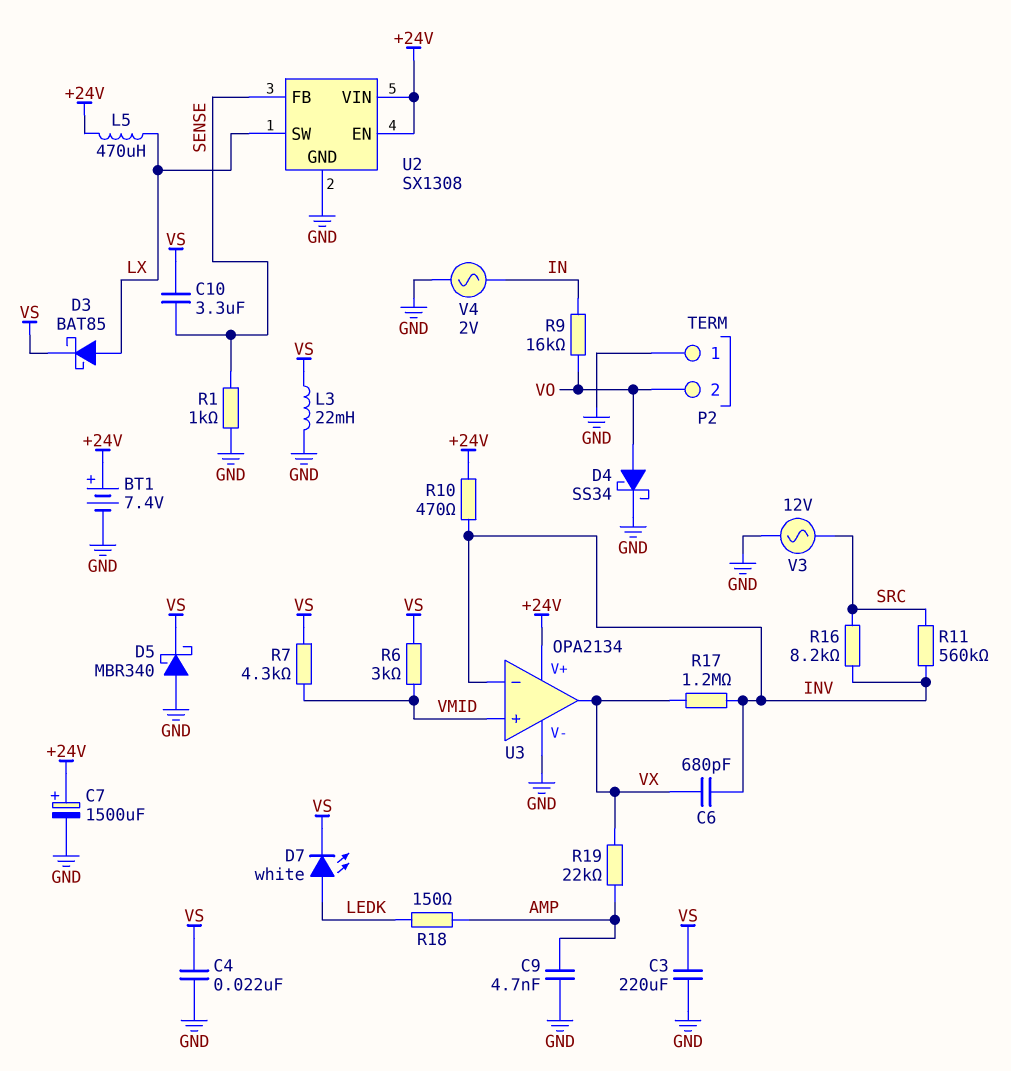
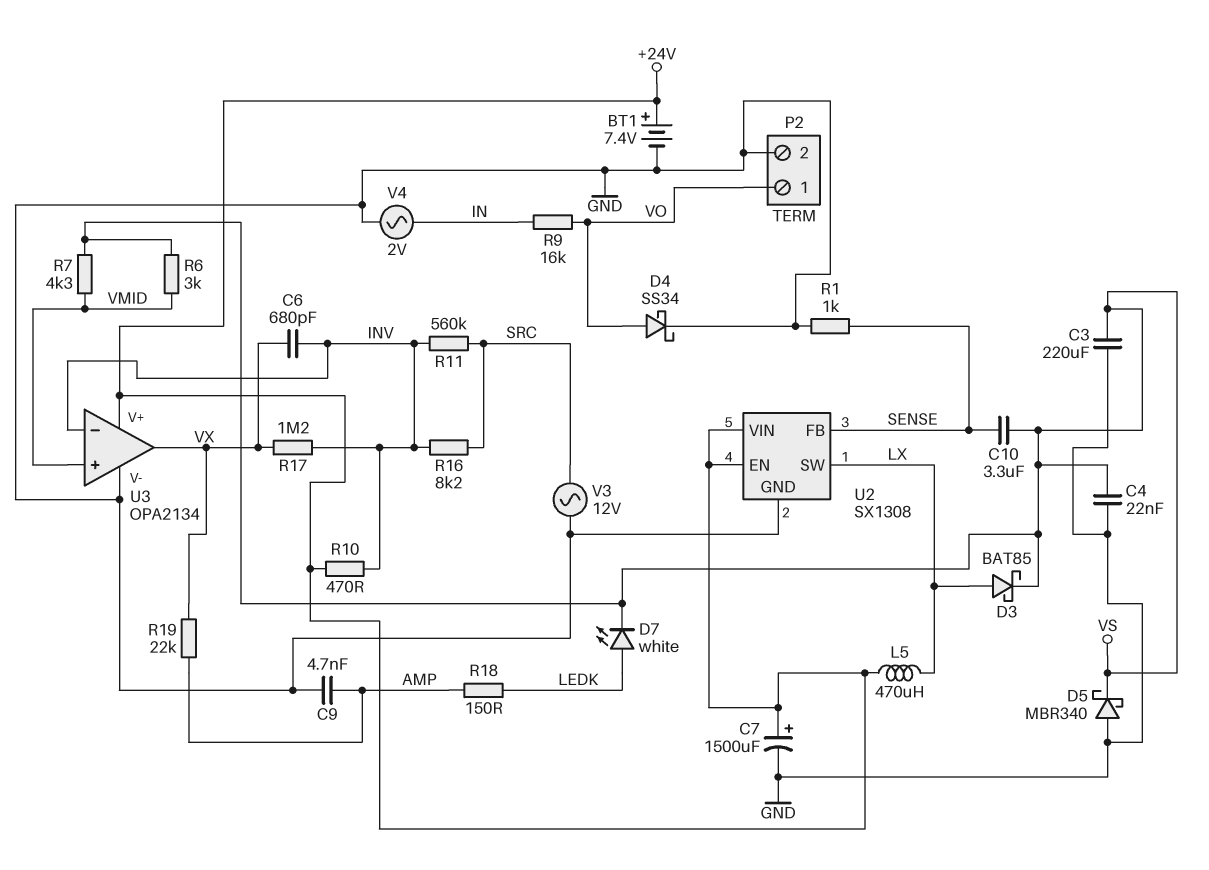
L3: 22mH (GND, VS) -> none
P2 pin 1: GND -> VO
P2 pin 2: VO -> GND

